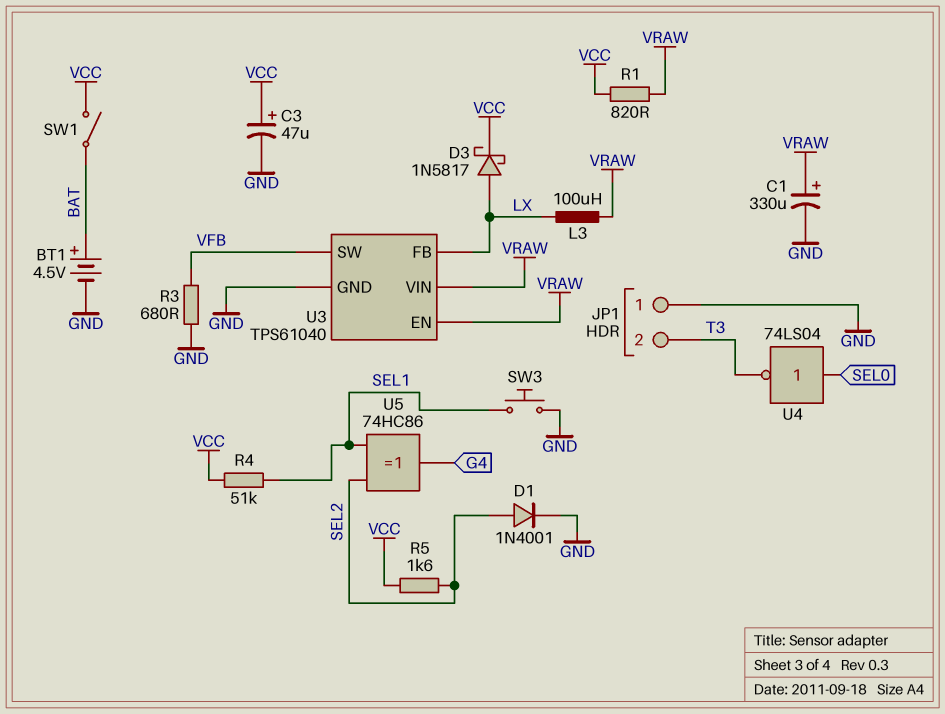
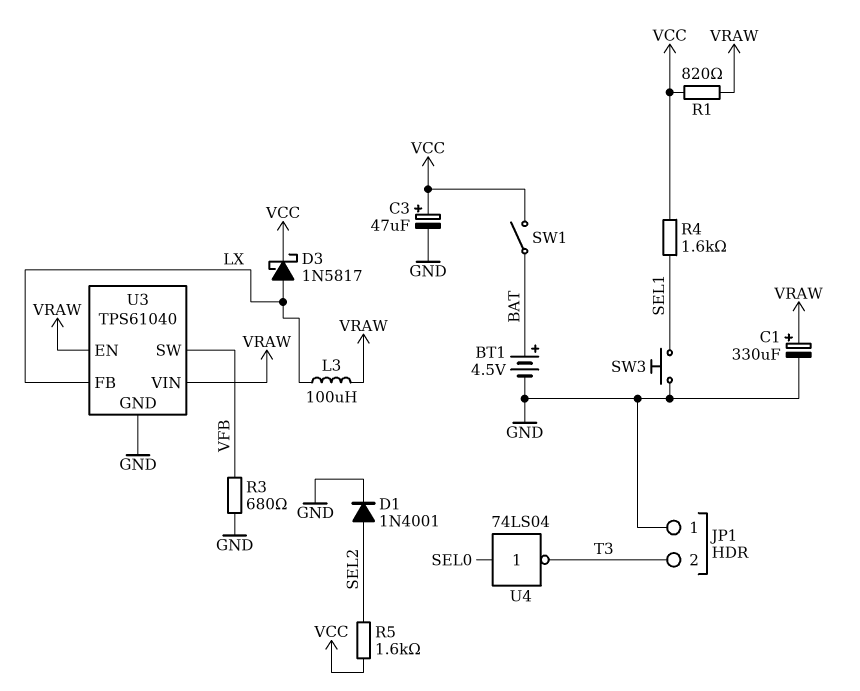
R4: 51k (SEL1, VCC) -> 1.6k (SEL1, VCC)
U5: XOR 74HC86 (in SEL1, in SEL2, out G4) -> none

